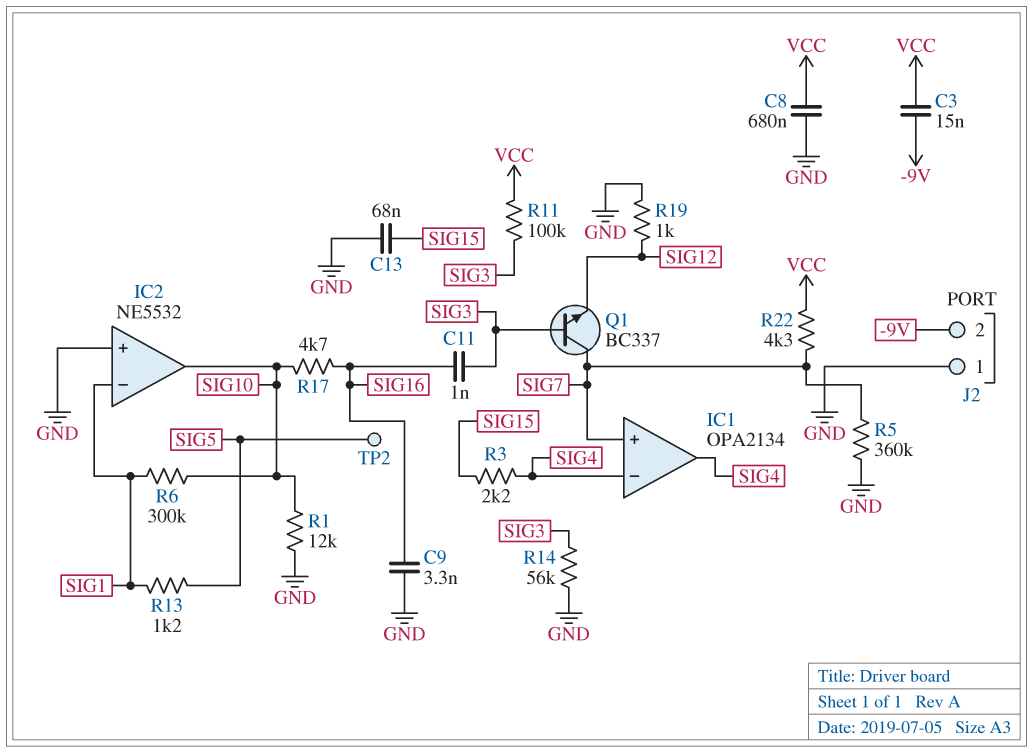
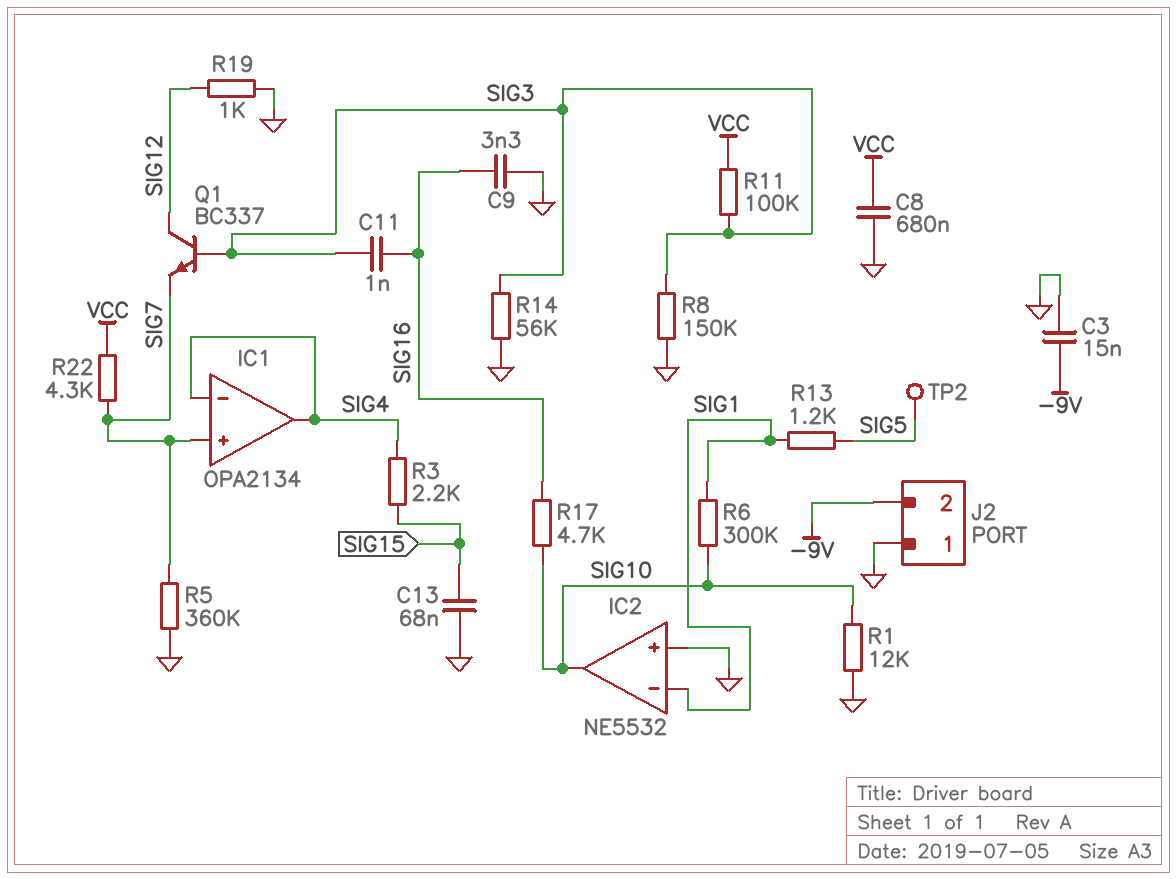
C3: 15nF (-9V, VCC) -> 15nF (-9V, GND)
Q1: NPN BC337 (B SIG3, C SIG7, E SIG12) -> NPN BC337 (B SIG3, C SIG12, E SIG7)
R8: none -> 150k (GND, SIG3)

